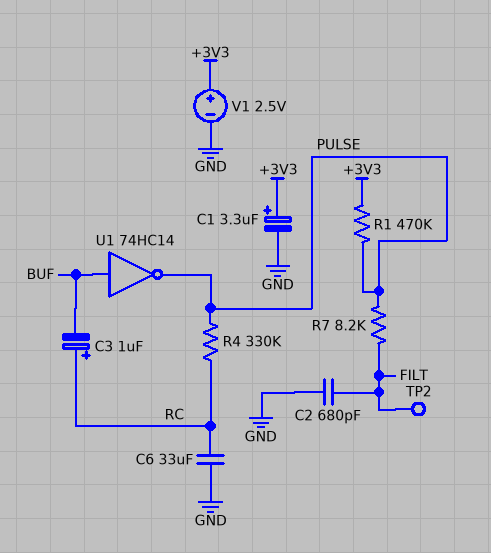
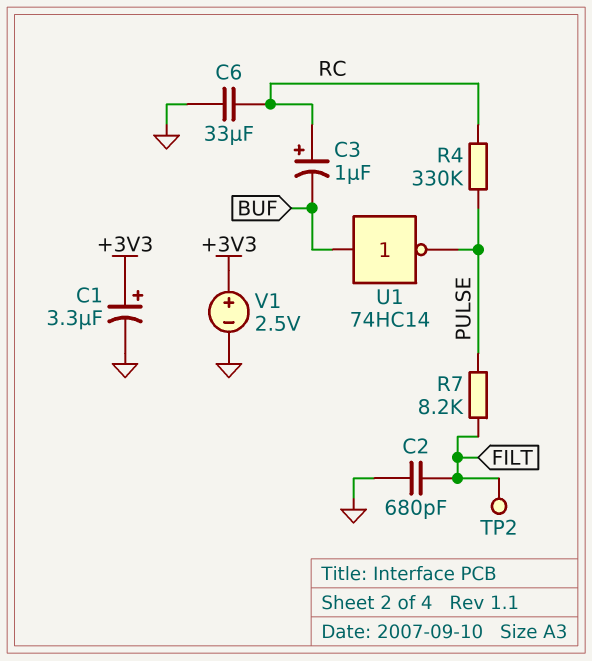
R1: 470k (+3V3, PULSE) -> none

